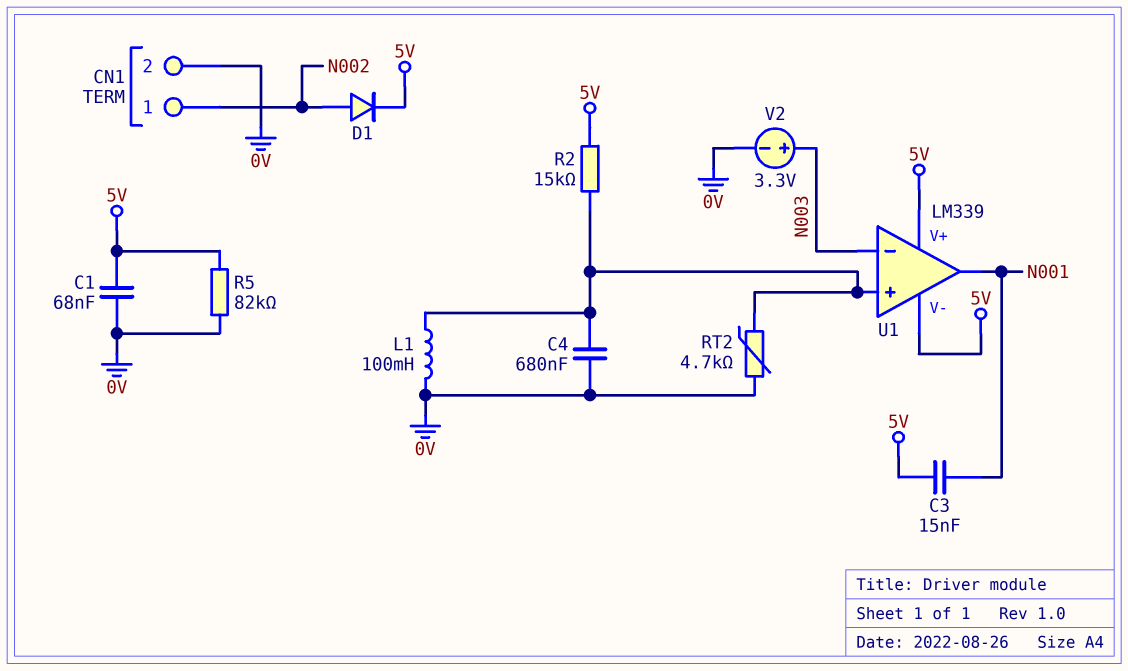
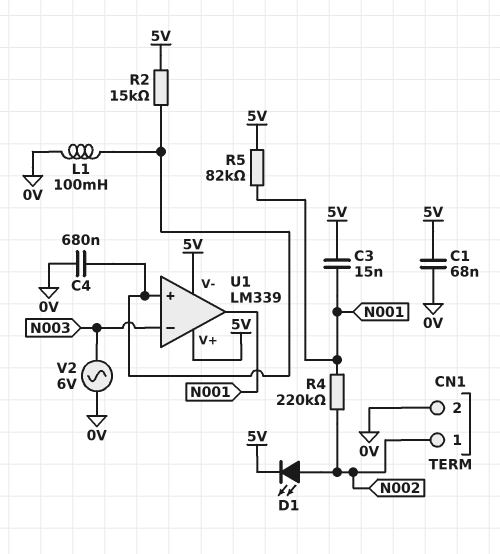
D1: diode (A N002, K 5V) -> LED (A N002, K 5V)
R4: none -> 220k (N001, N002)
R5: 82k (0V, 5V) -> 82k (5V, N001)
RT2: 4.7k (0V, U1/in+) -> none
V2: 3.3V (plus N003, minus 0V) -> AC 6V (0V, N003)

